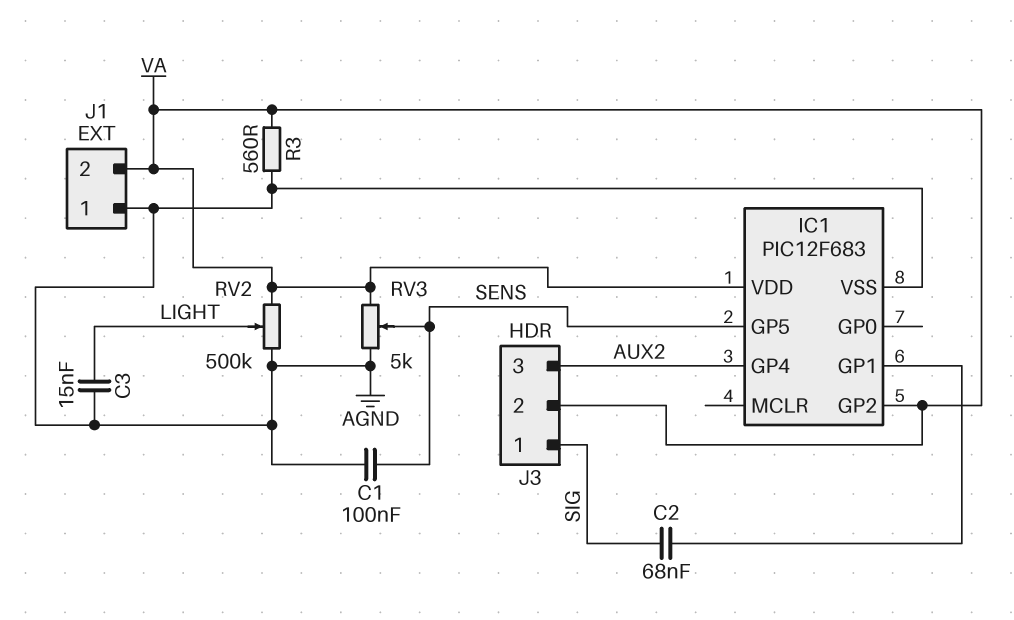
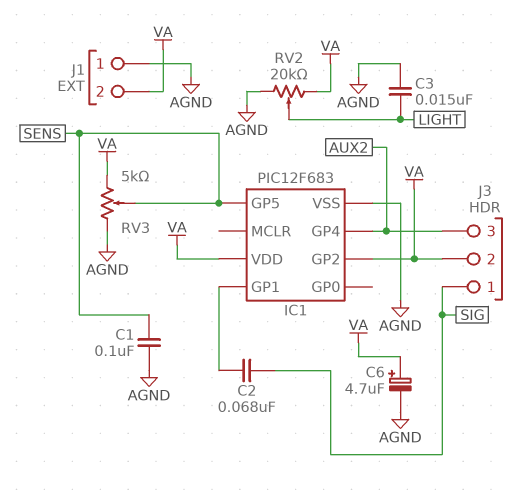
C6: none -> 4.7uF (plus VA, minus AGND)
R3: 560 (AGND, VA) -> none
RV2: 500k (AGND, VA, wiper LIGHT) -> 20k (AGND, VA, wiper LIGHT)

